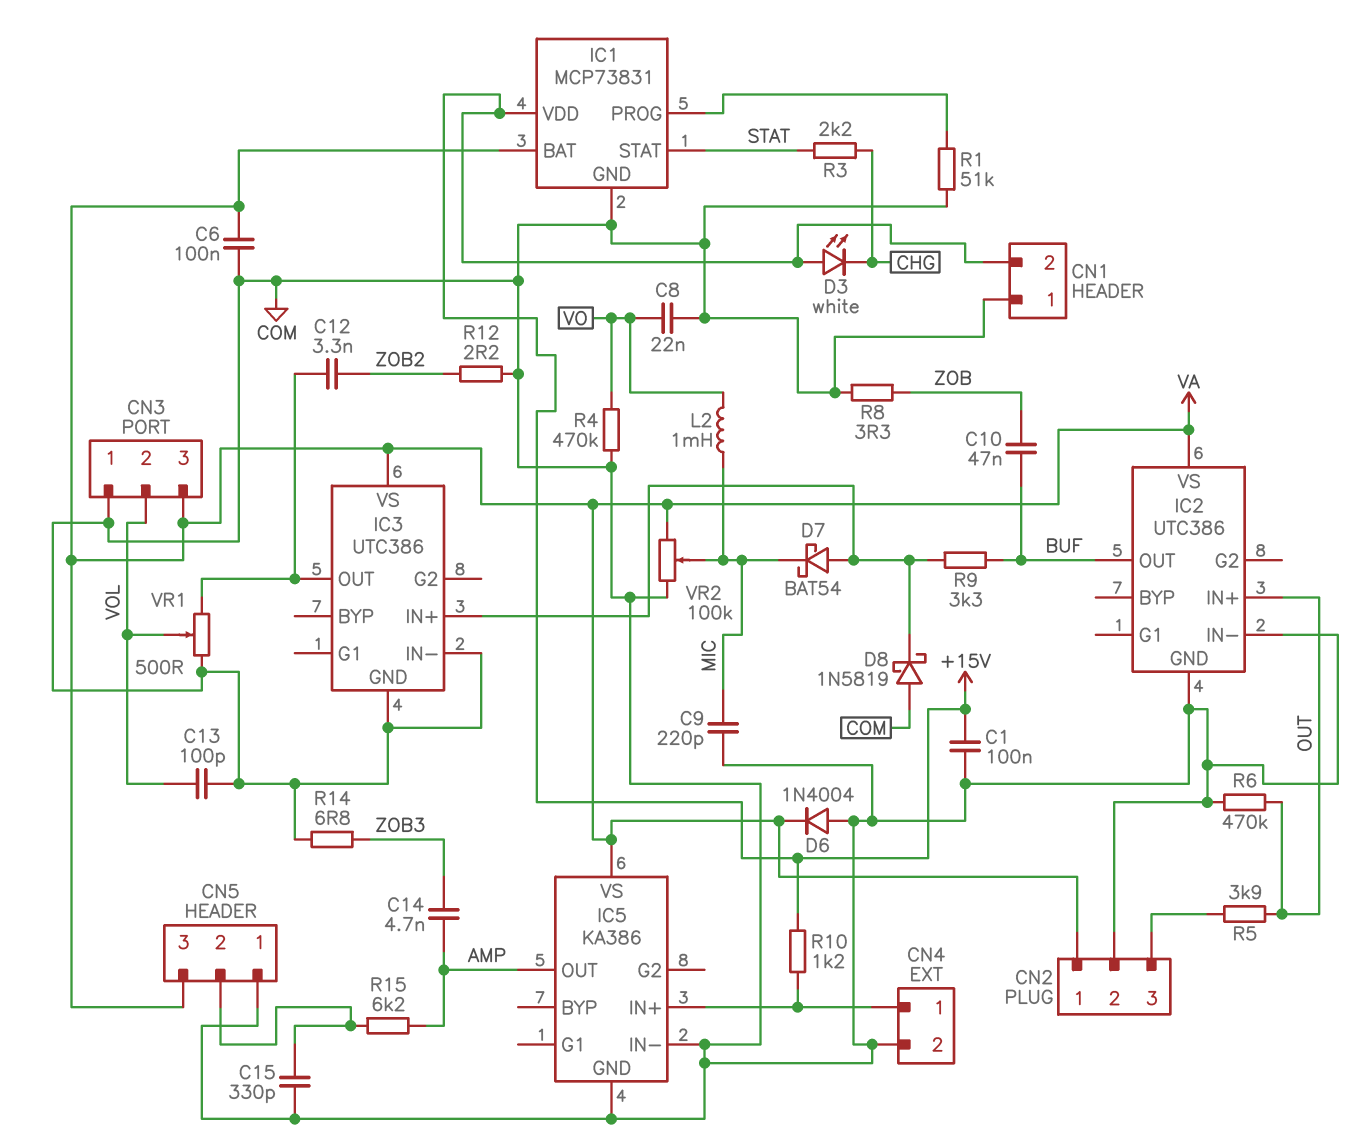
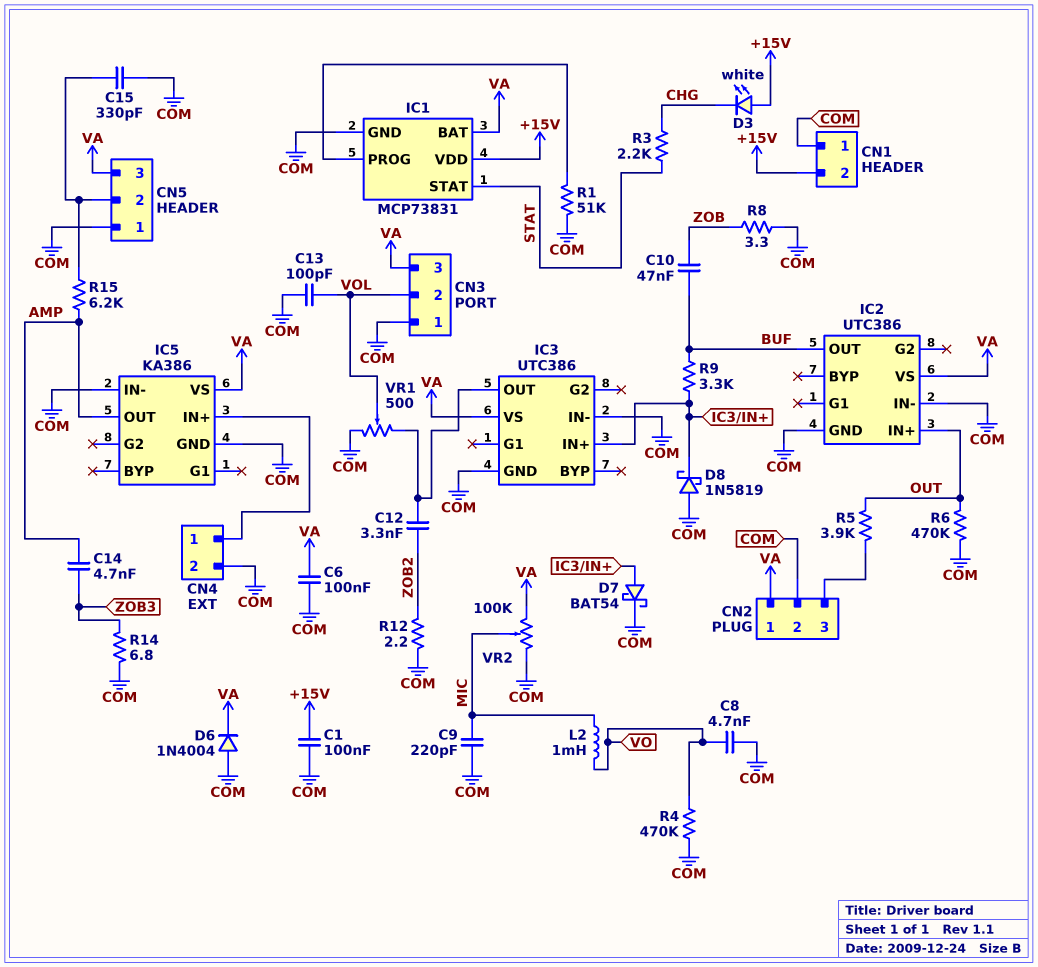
C8: 22nF (COM, VO) -> 4.7nF (COM, VO)
D7: schottky BAT54 (A IC3/IN+, K MIC) -> schottky BAT54 (A IC3/IN+, K COM)
R10: 1.2k (+15V, CN4/1) -> none

